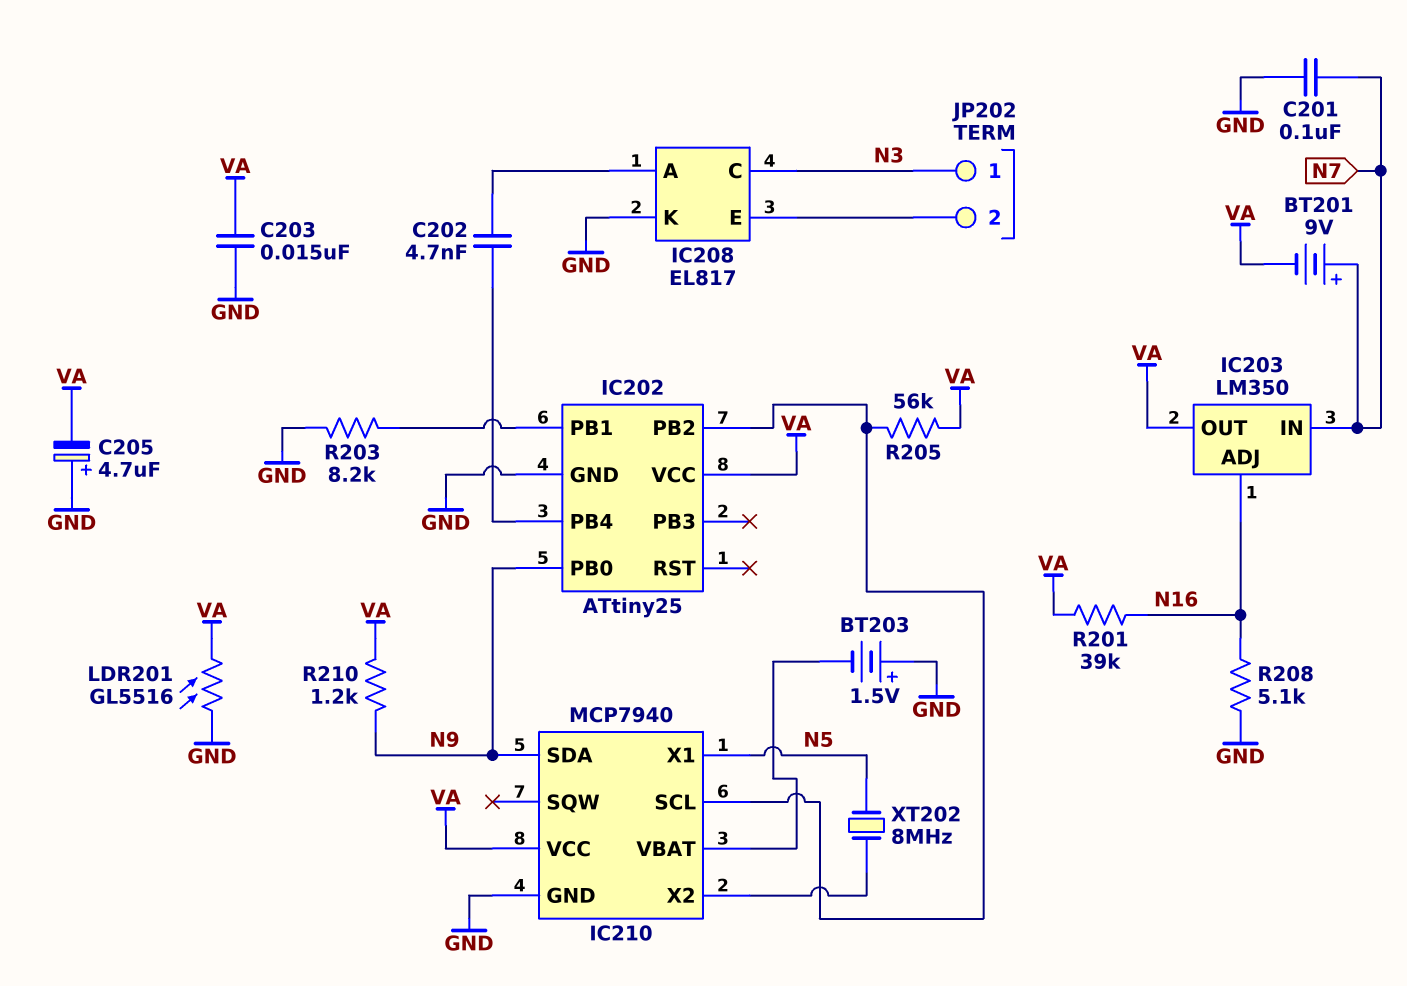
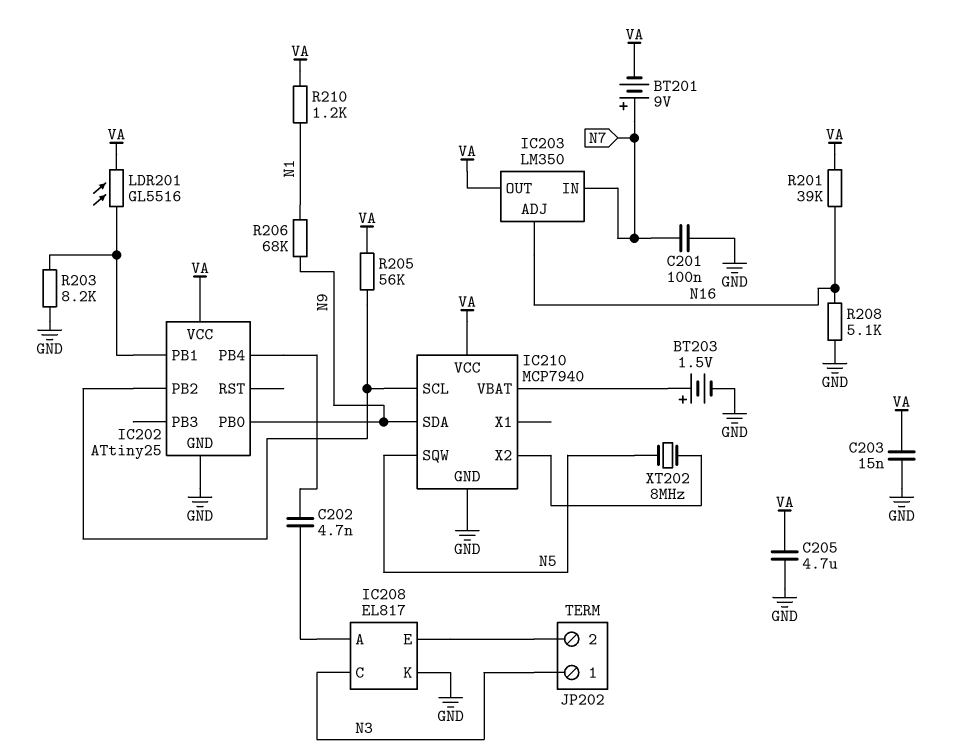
BT203: 1.5V (plus GND, minus IC210/VBAT) -> 1.5V (plus IC210/VBAT, minus GND)
C205: 4.7uF (plus GND, minus VA) -> 4.7uF (GND, VA)
IC210 pin SQW: none -> N5
IC210 pin X1: N5 -> none
LDR201: GL5516 (GND, VA) -> GL5516 (IC202/PB1, VA)
R206: none -> 68k (N1, N9)
R210: 1.2k (N9, VA) -> 1.2k (N1, VA)

